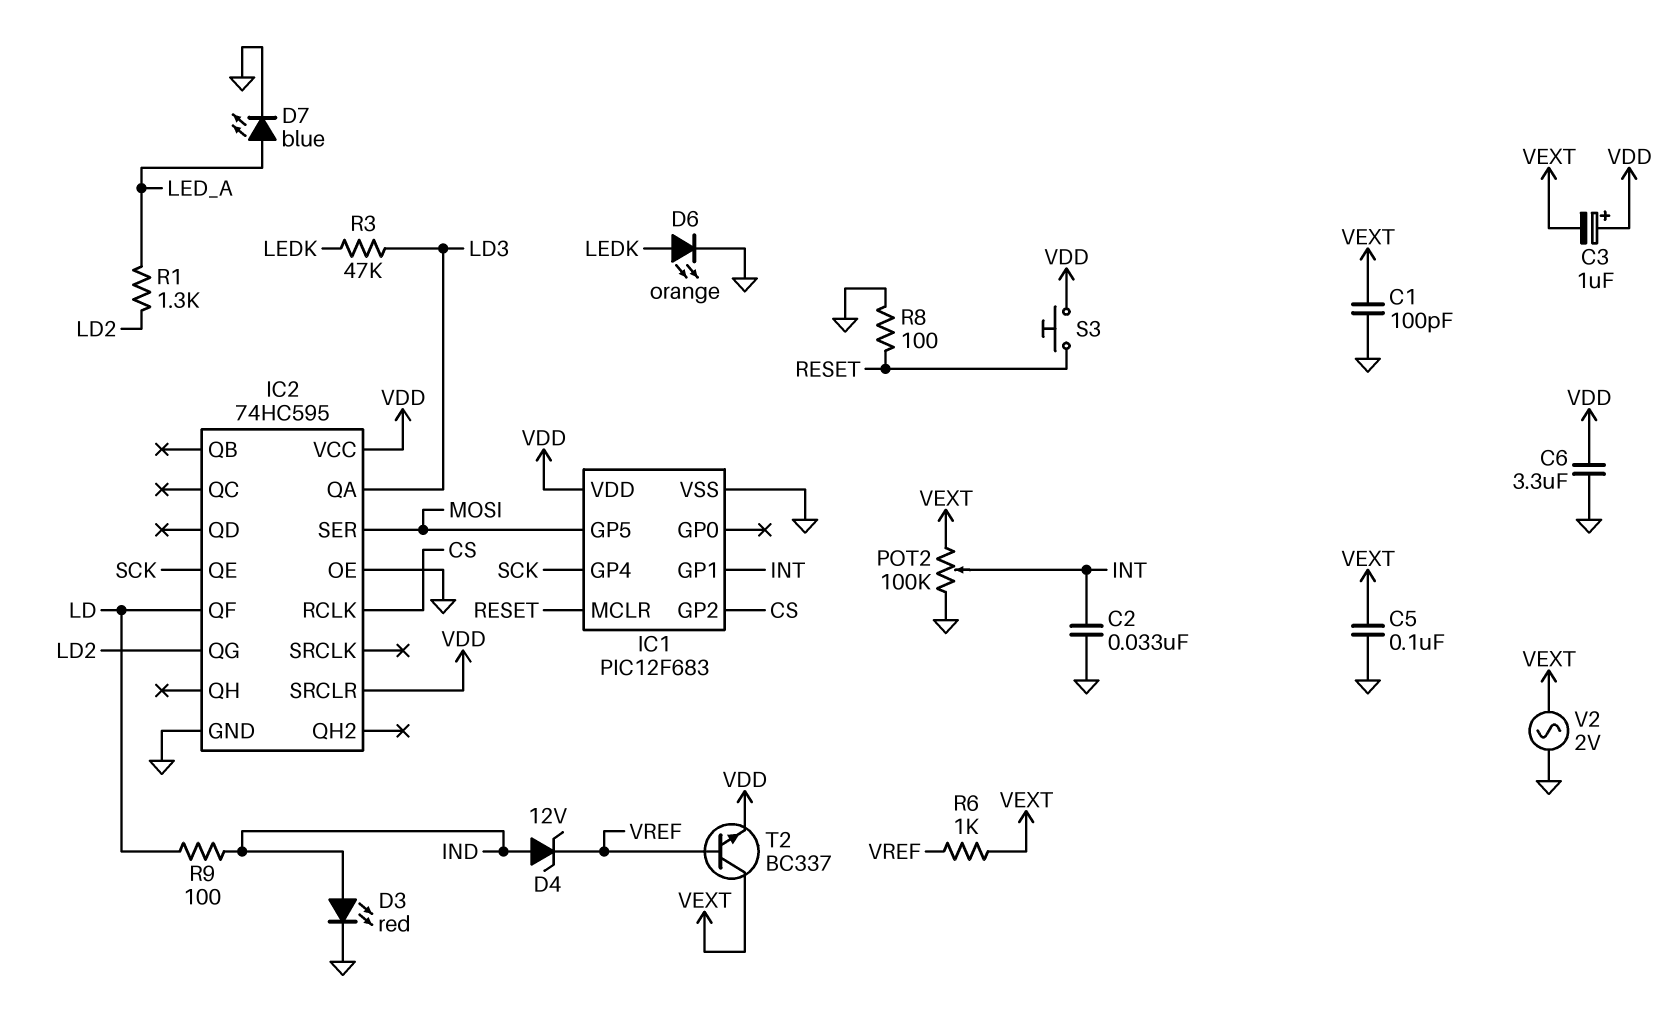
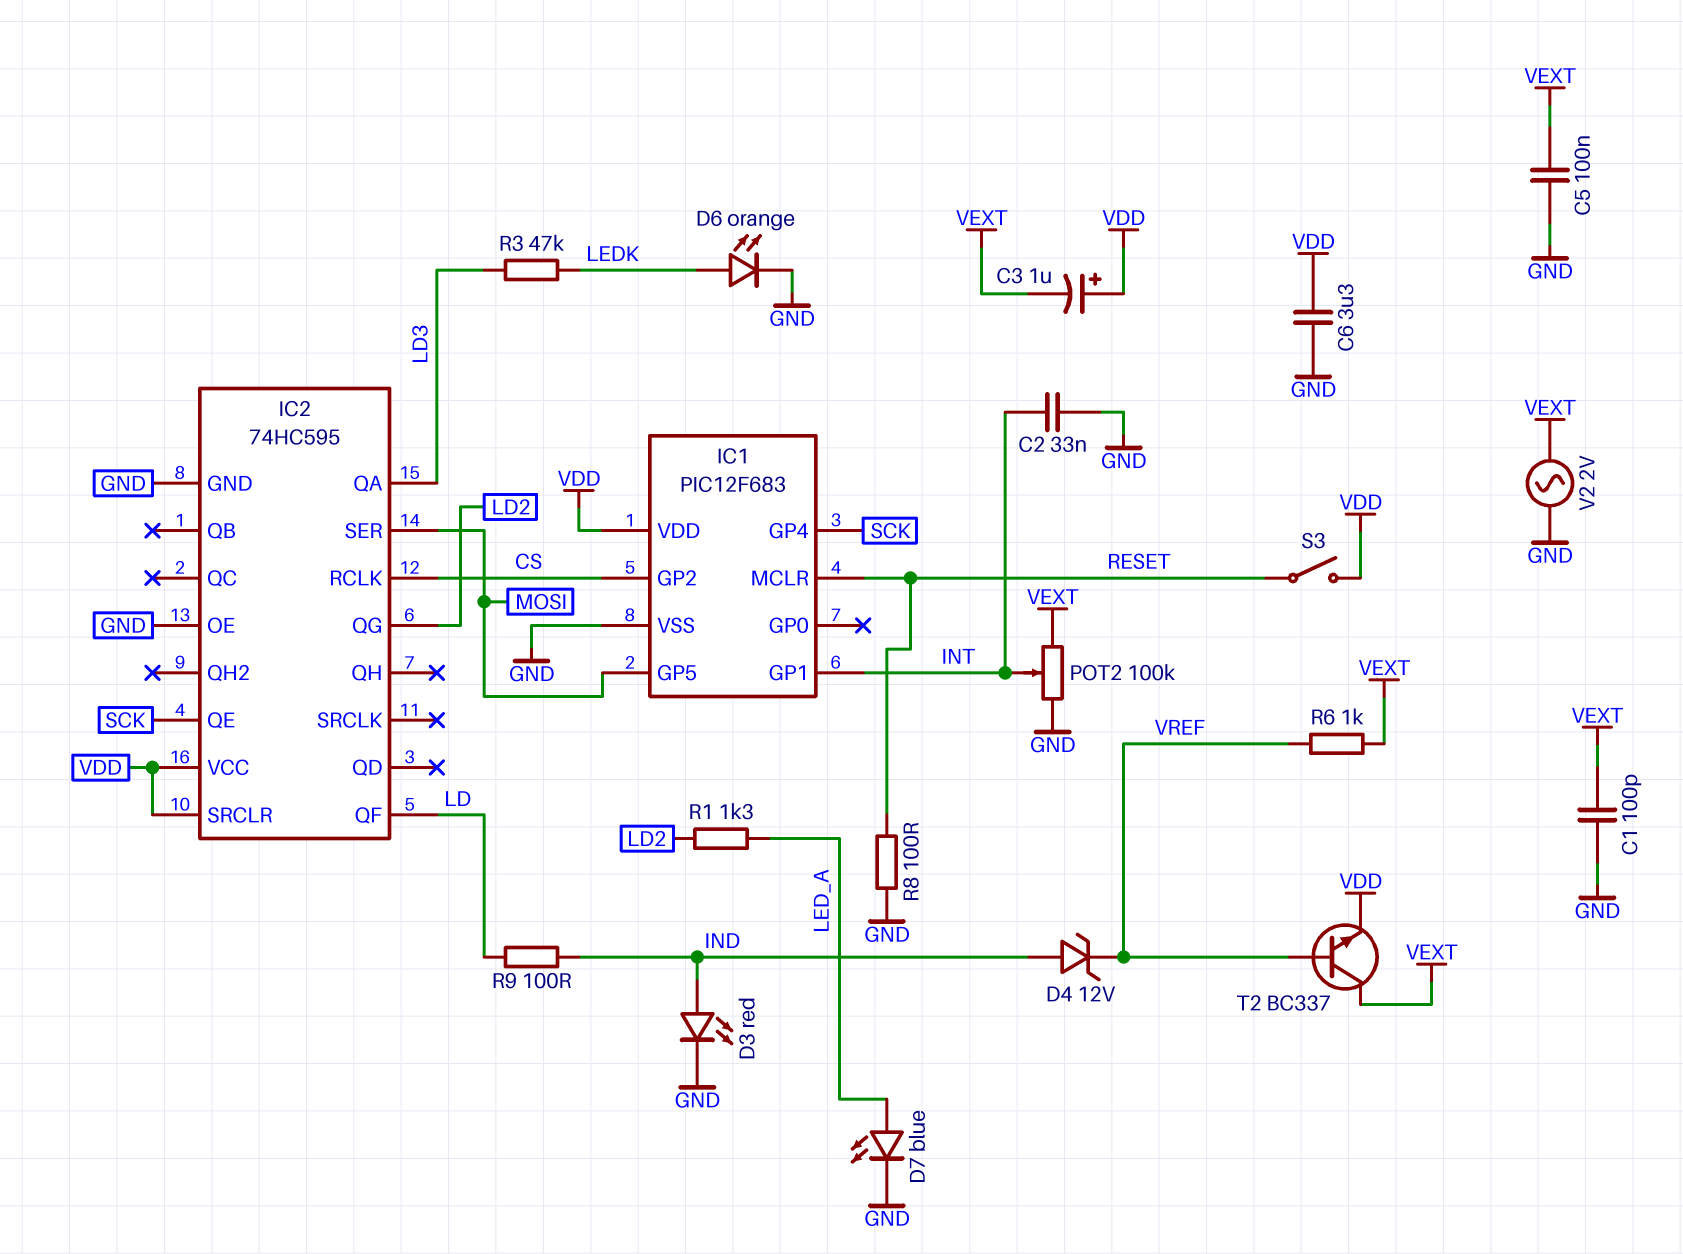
S3: button (RESET, VDD) -> switch (RESET, VDD)

